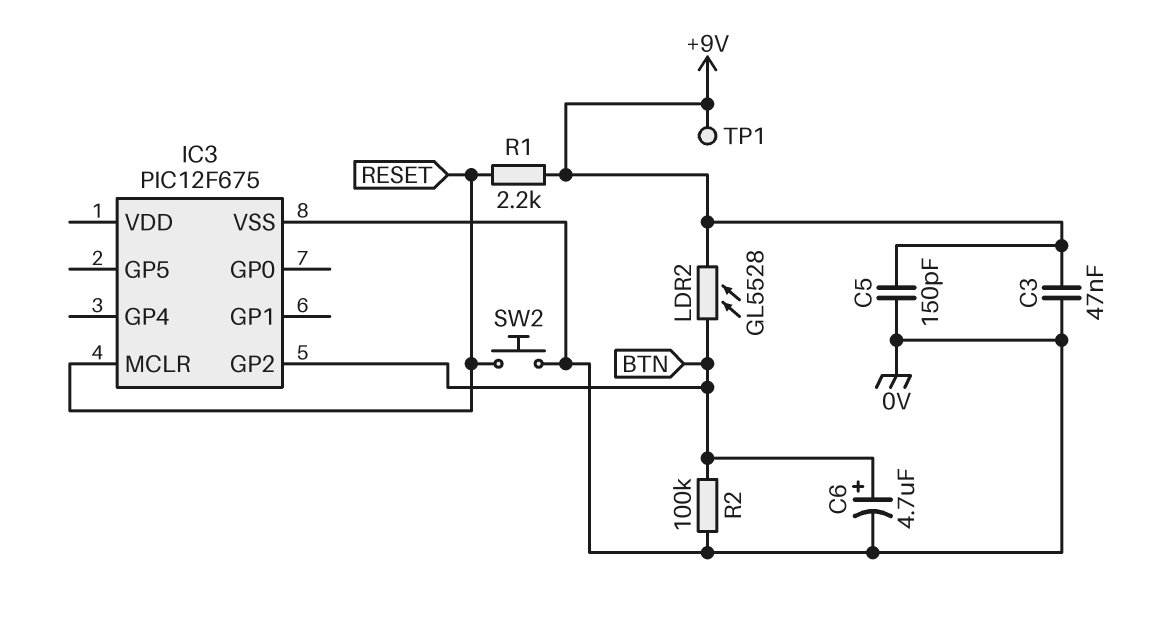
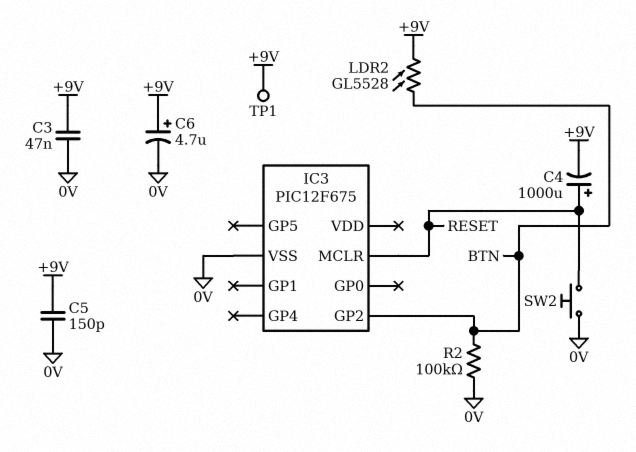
C4: none -> 1000uF (plus RESET, minus +9V)
C6: 4.7uF (plus BTN, minus 0V) -> 4.7uF (plus +9V, minus 0V)
R1: 2.2k (+9V, RESET) -> none

